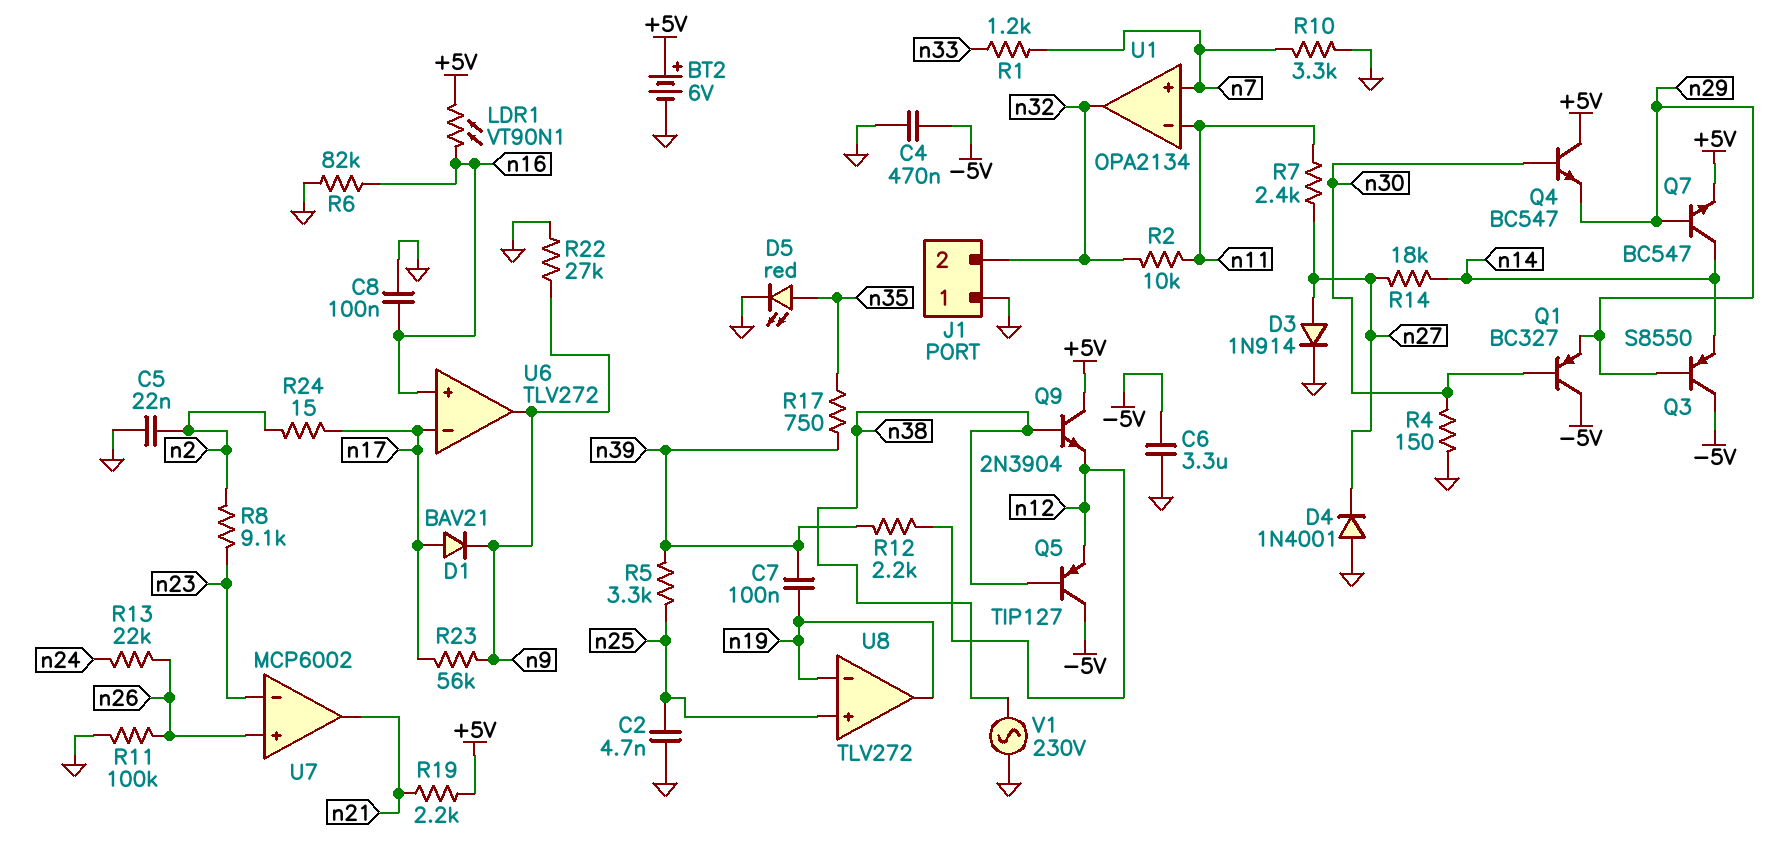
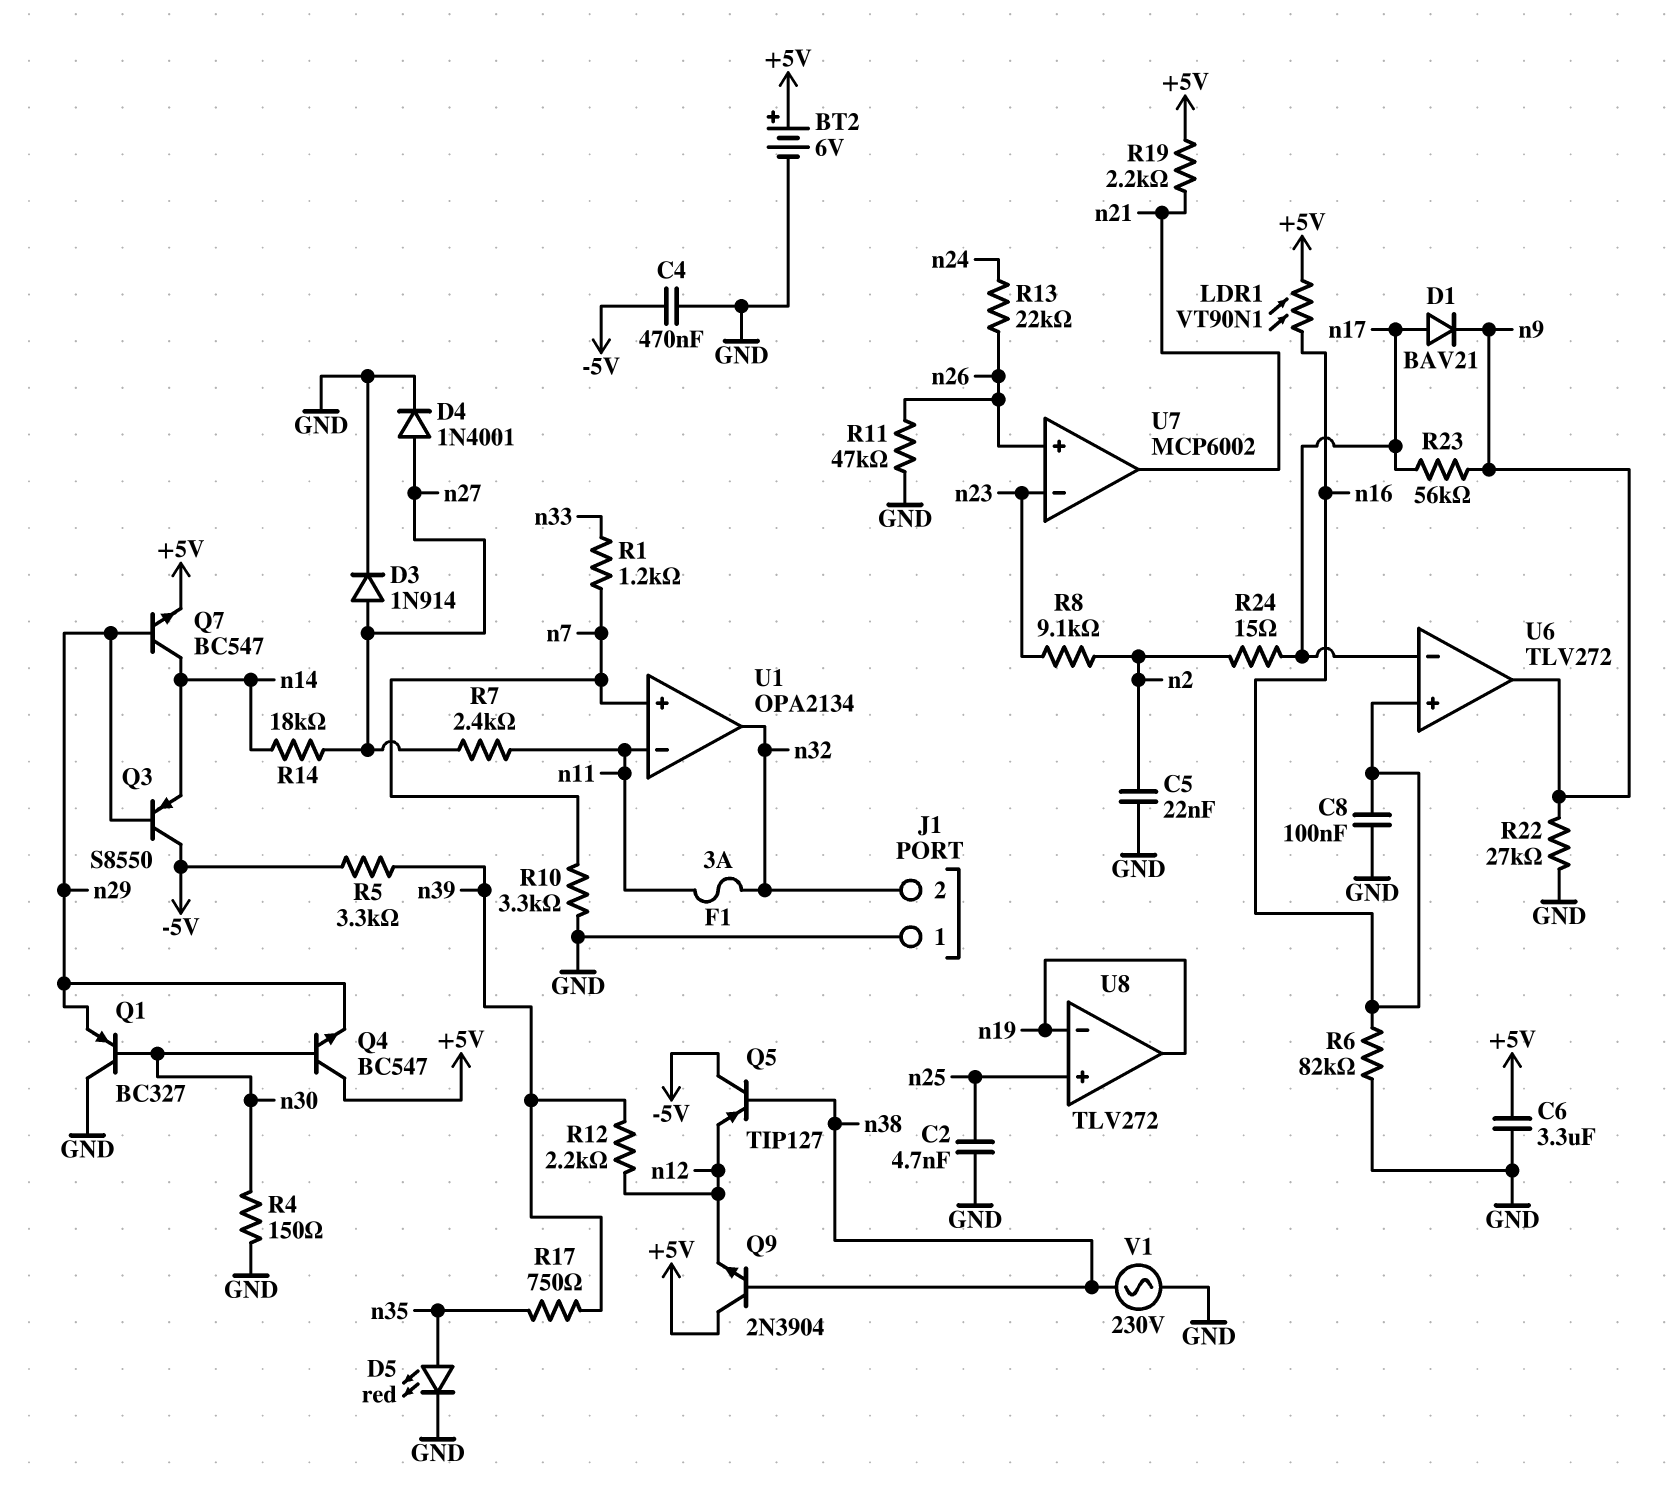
C6: 3.3uF (-5V, GND) -> 3.3uF (+5V, GND)
C7: 100nF (n19, n39) -> none
D4: diode 1N4001 (A GND, K n27) -> diode 1N4001 (A n27, K GND)
F1: none -> 3A (n11, n32)
Q1: PNP BC327 (B n30, C -5V, E n29) -> PNP BC327 (B n30, C GND, E n29)
R2: 10k (n11, n32) -> none
R5: 3.3k (n25, n39) -> 3.3k (-5V, n39)
R11: 100k (GND, n26) -> 47k (GND, n26)

